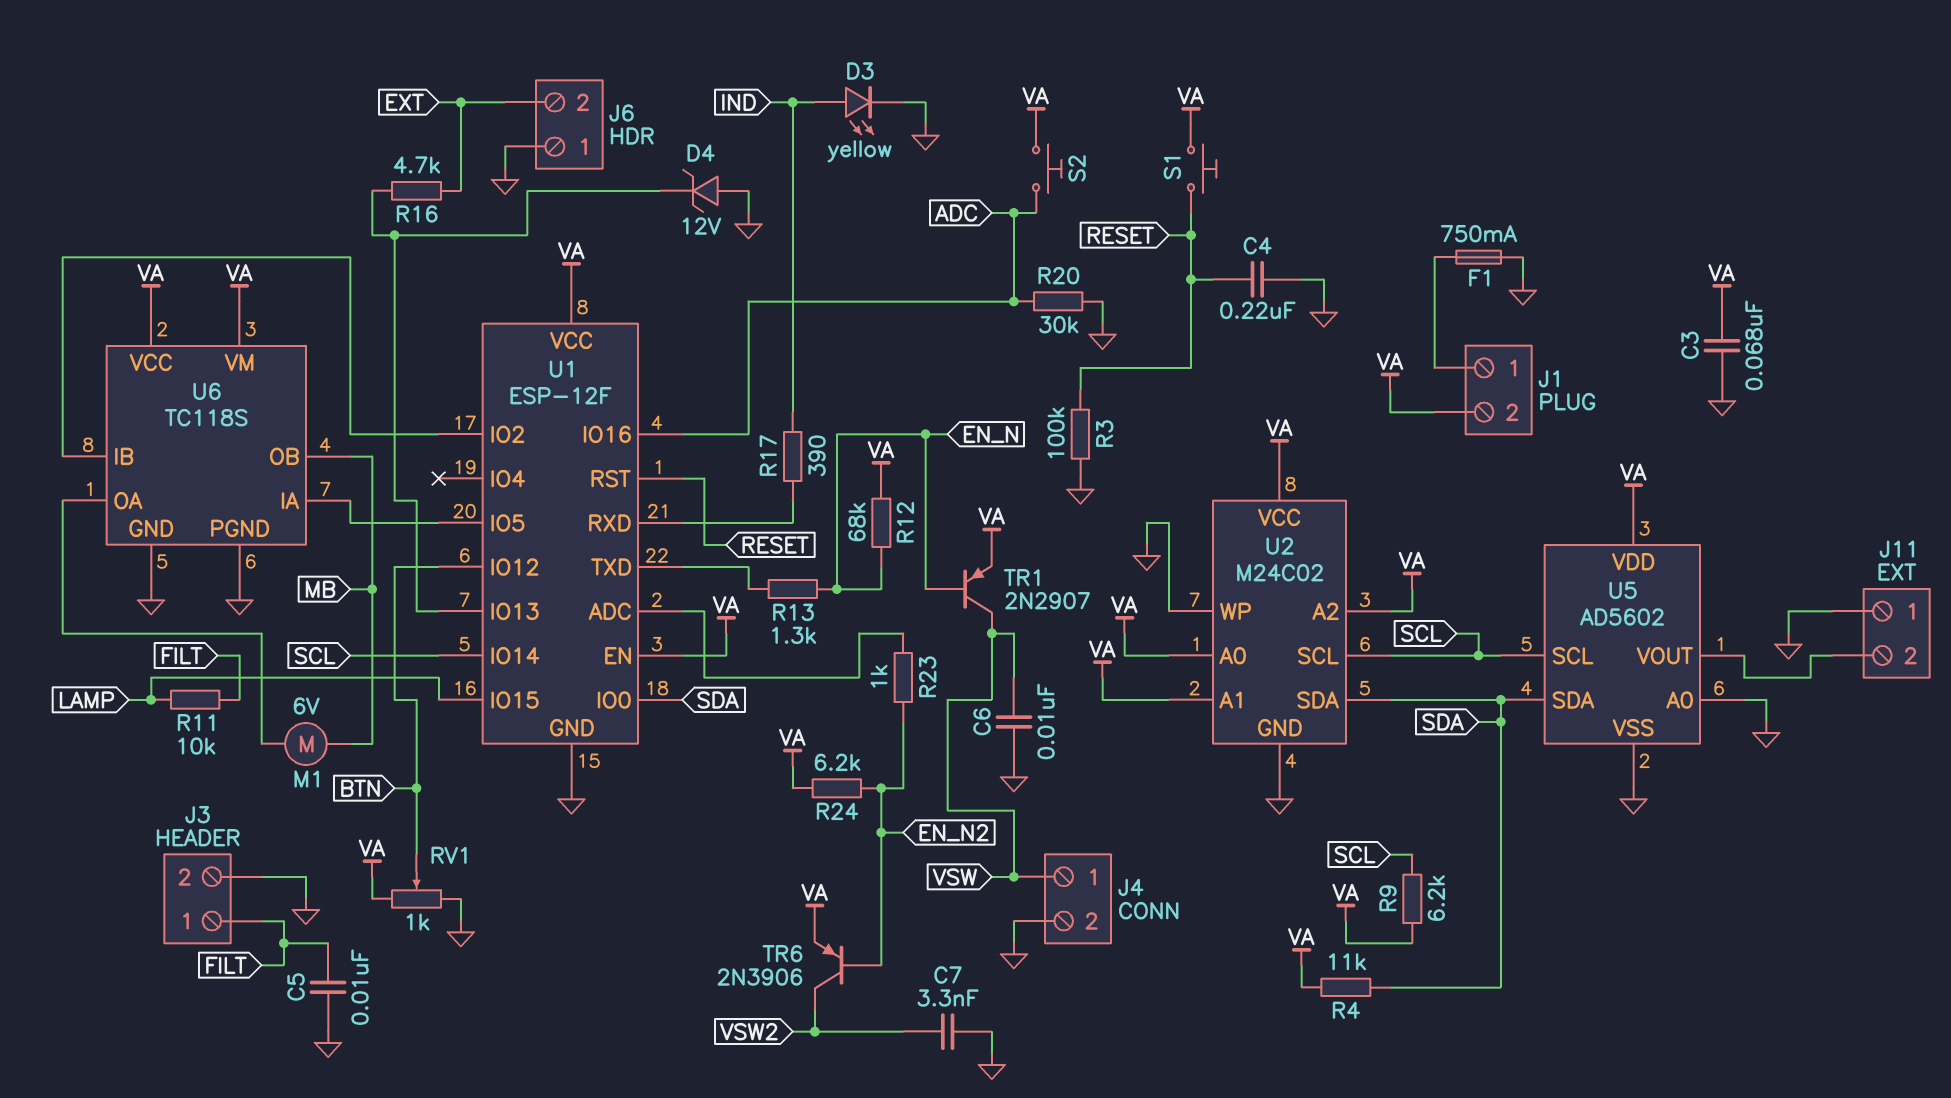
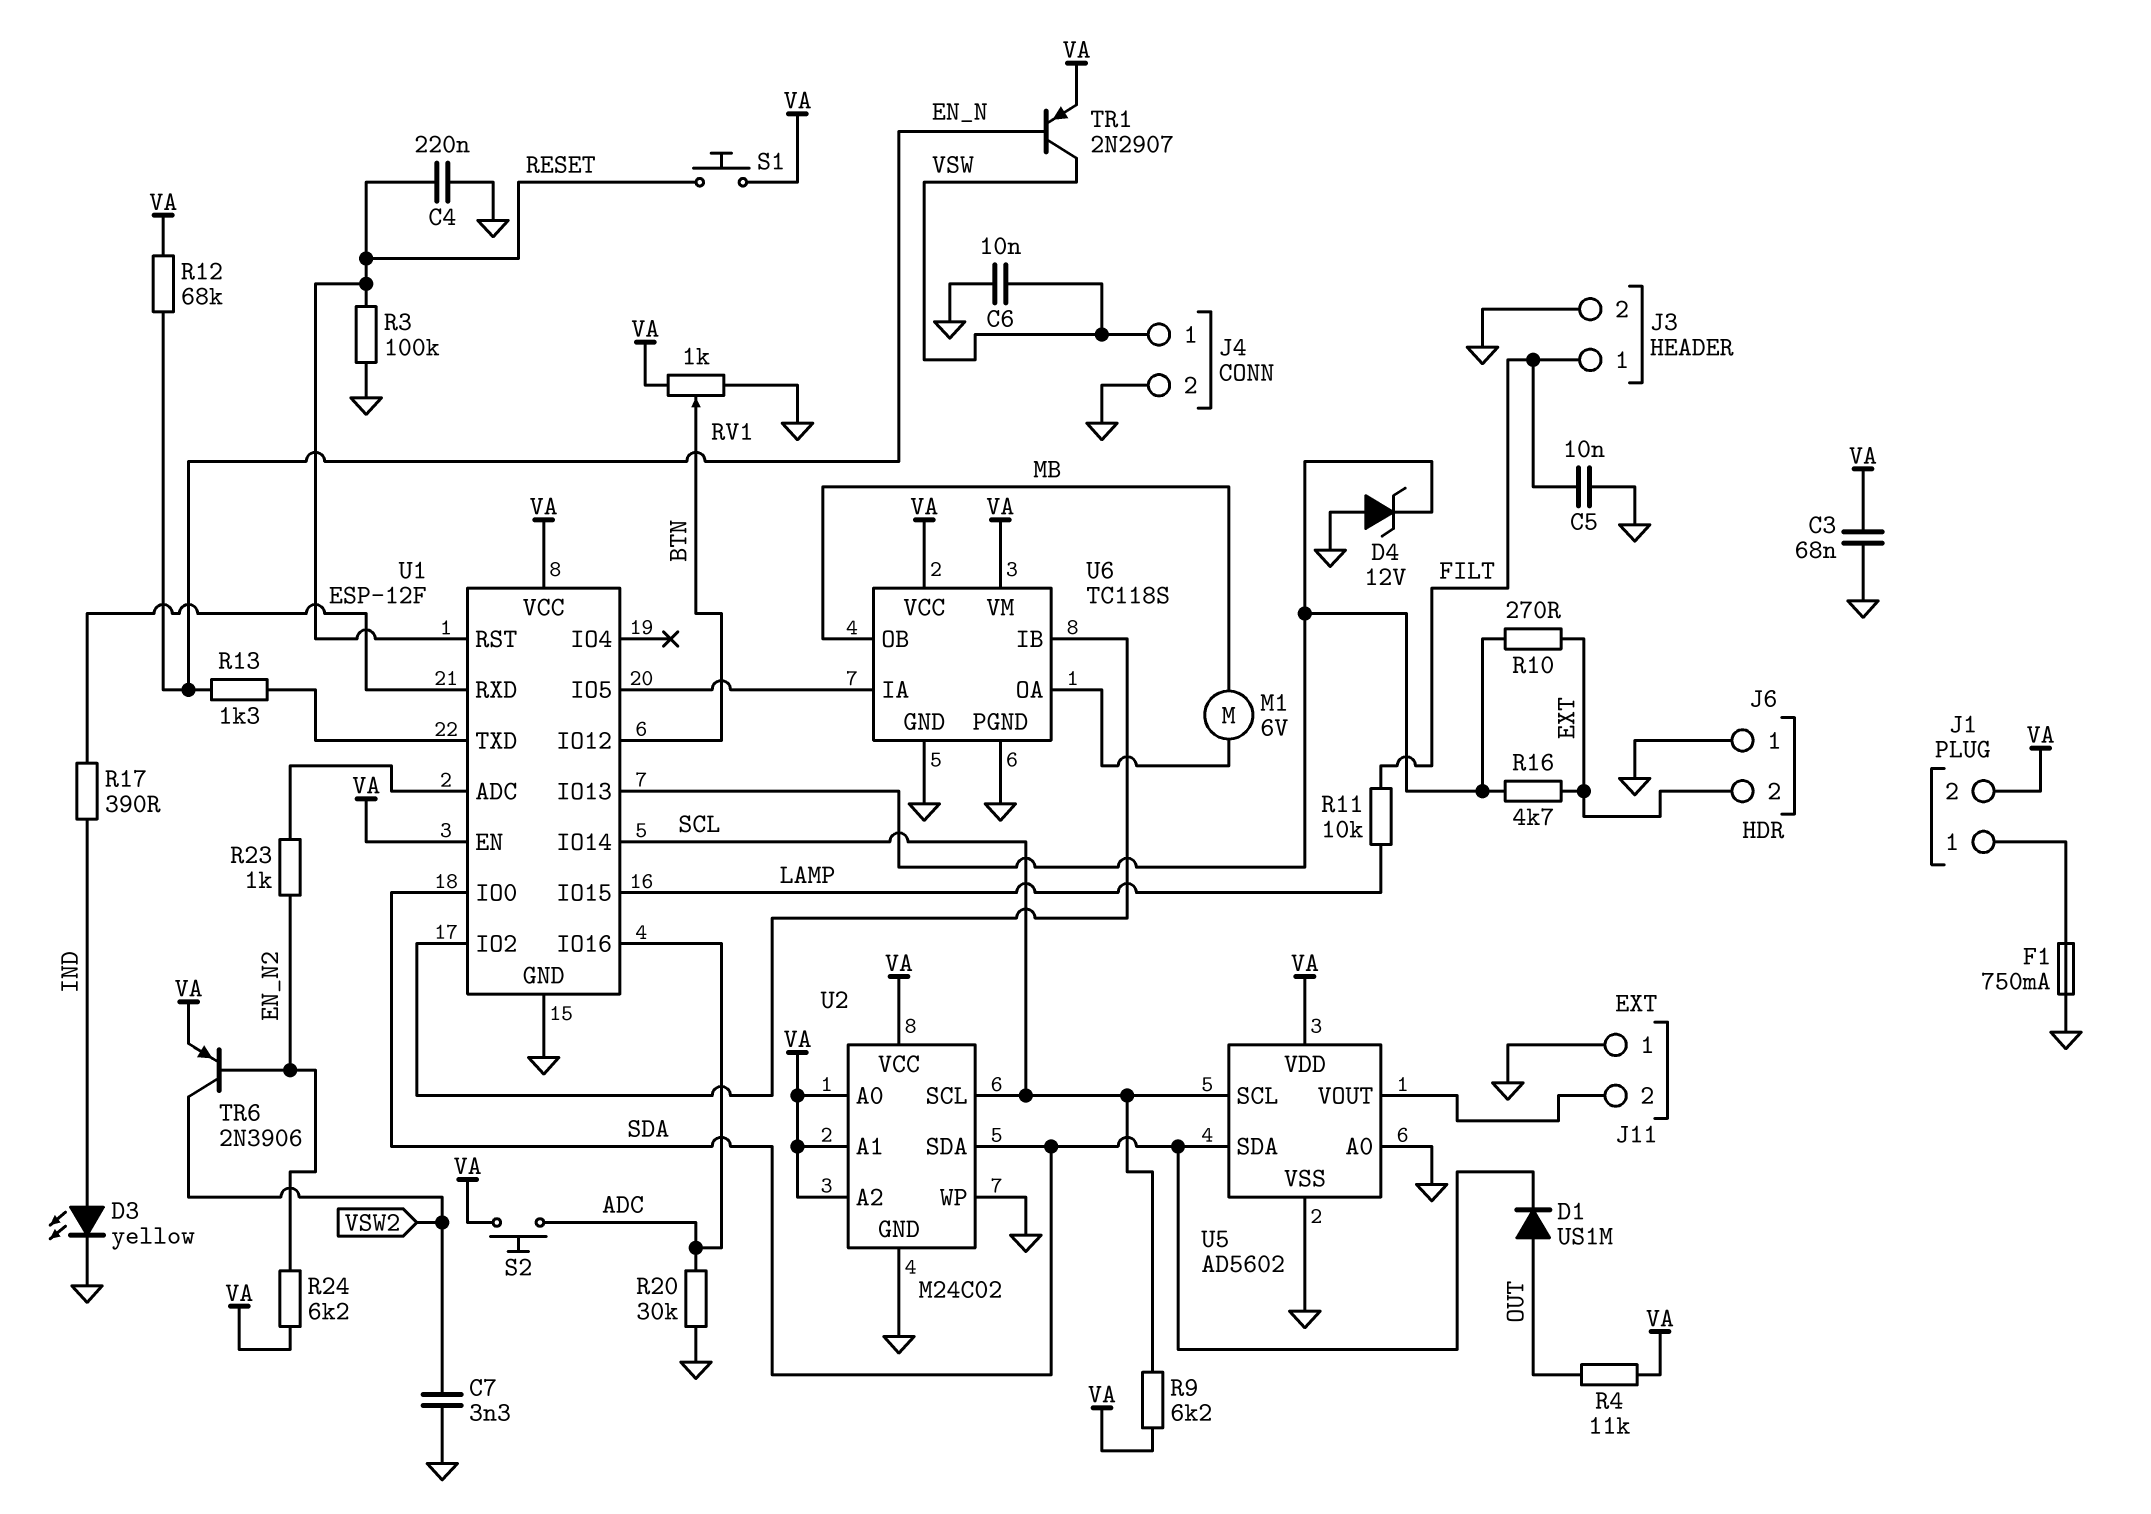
D1: none -> diode US1M (A OUT, K SDA)
R4: 11k (SDA, VA) -> 11k (OUT, VA)
R10: none -> 270 (EXT, U1/IO13)

